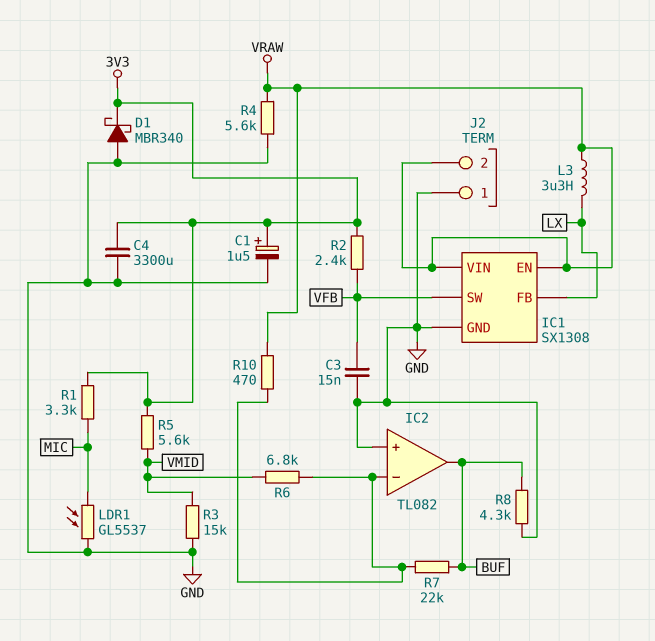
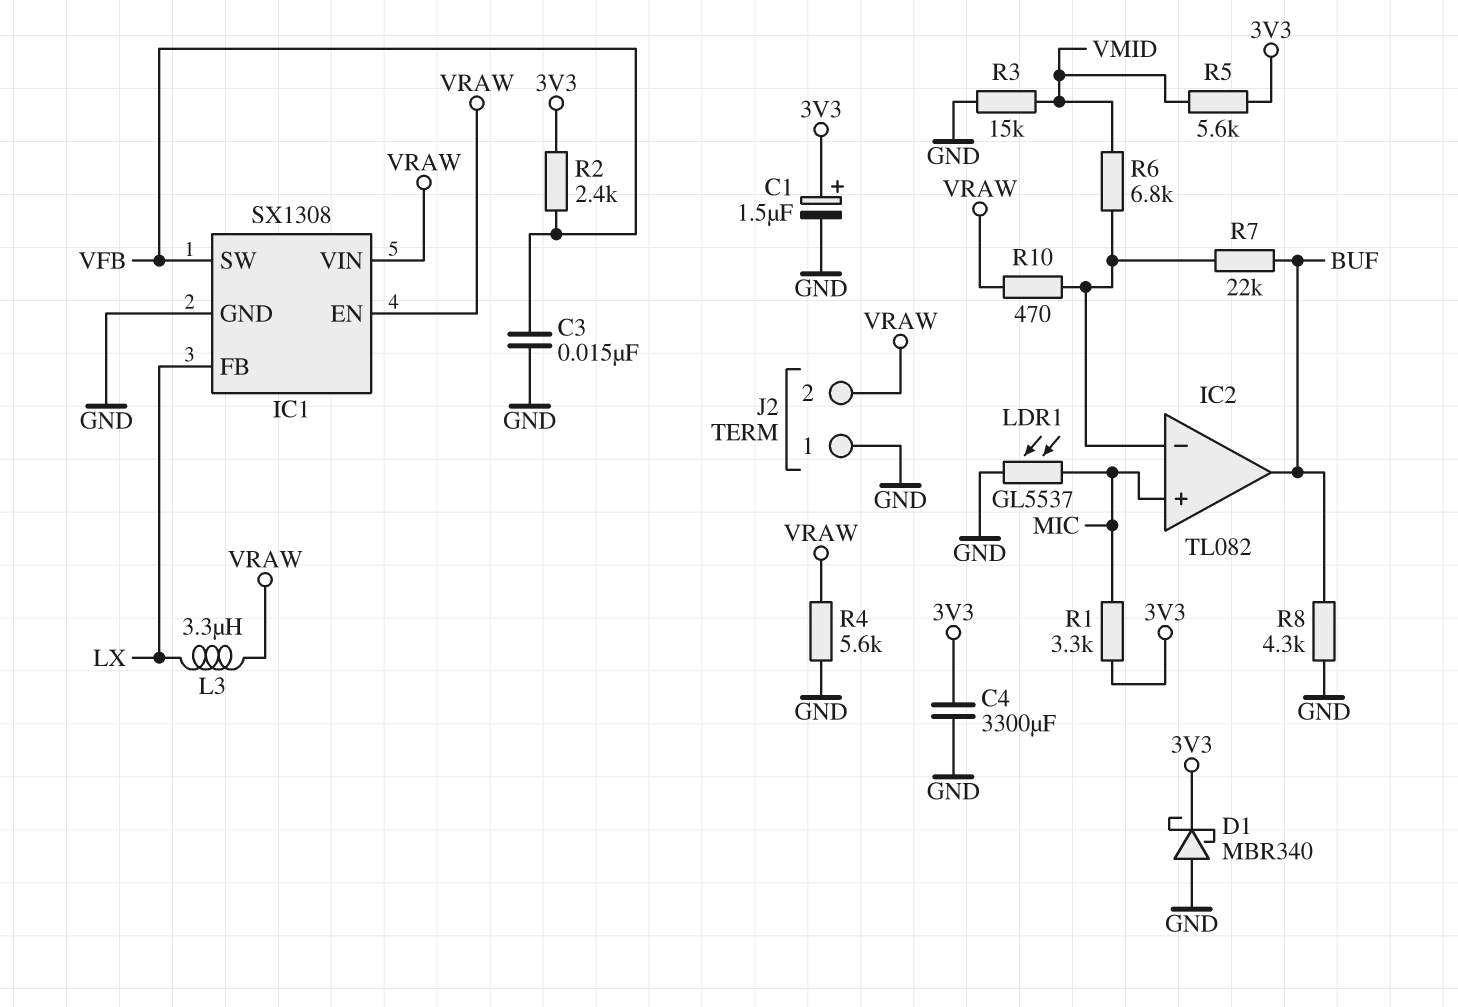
IC2 pin in+: GND -> MIC

